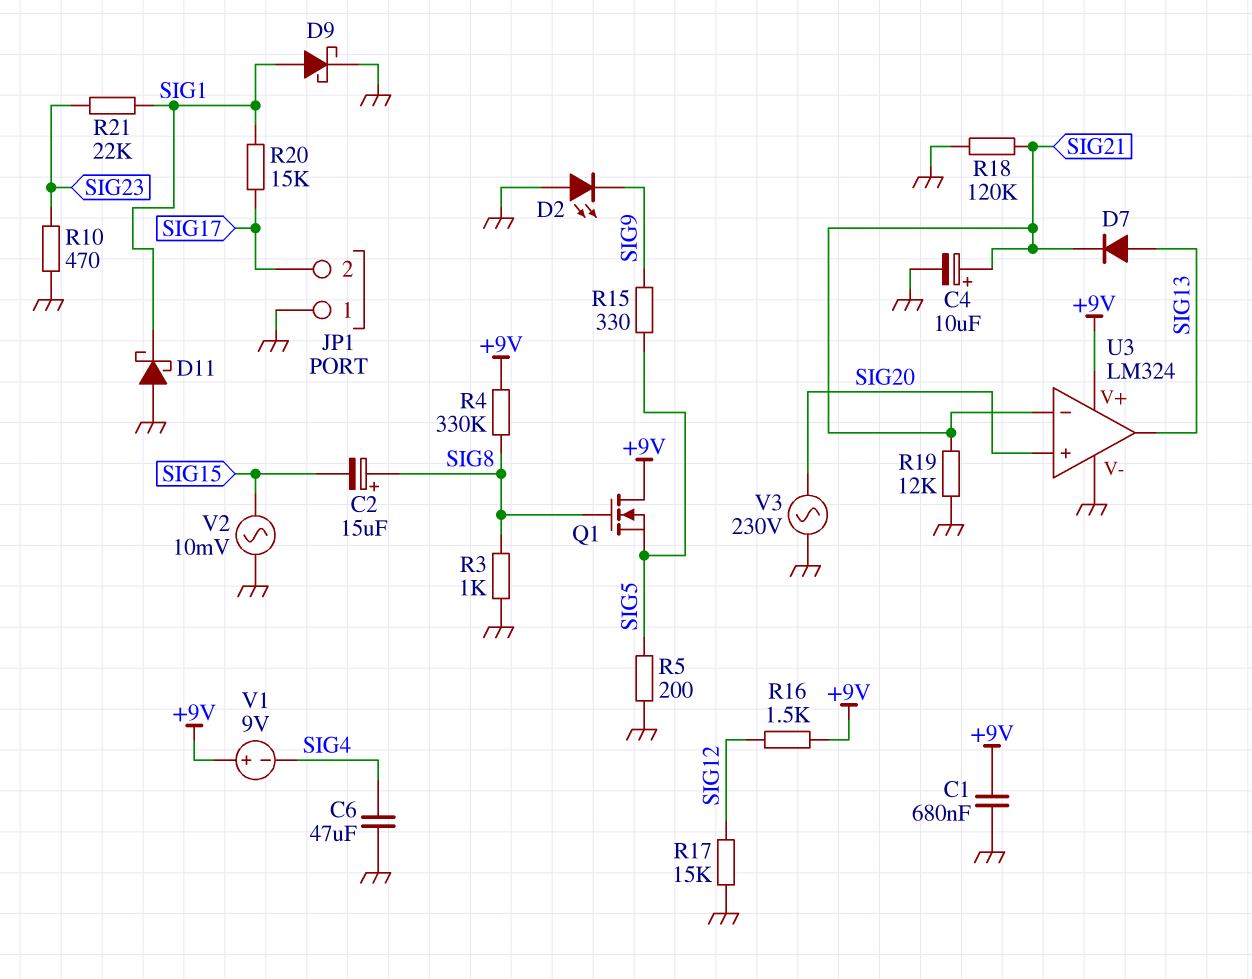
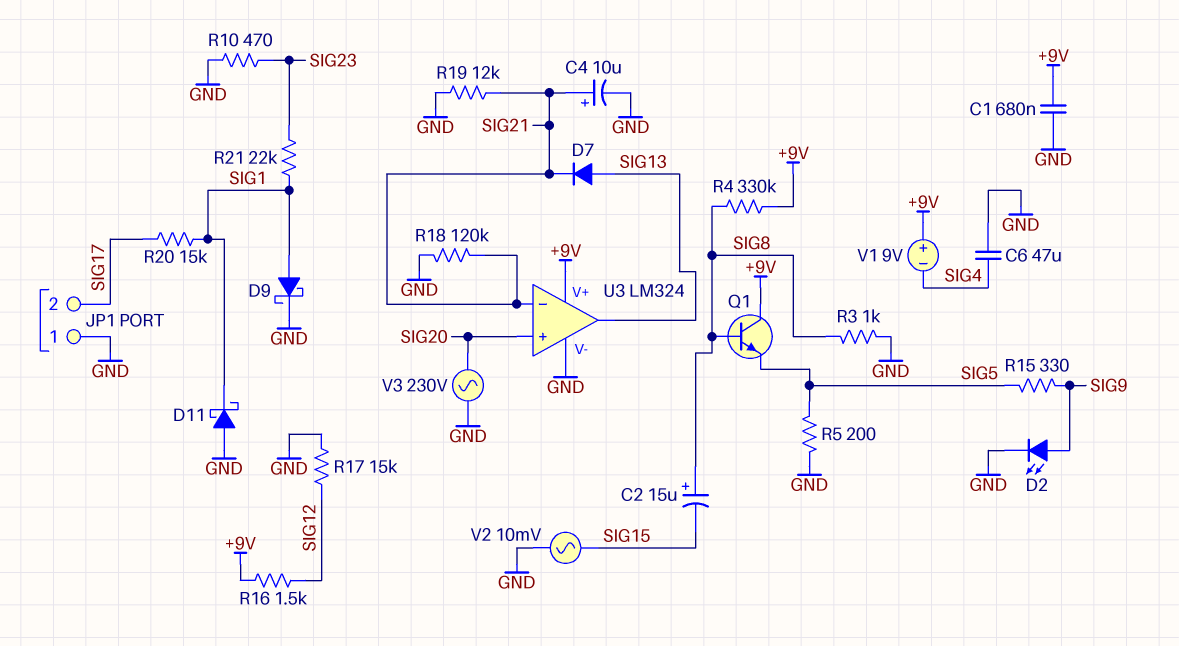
D2: LED (A GND, K SIG9) -> LED (A SIG9, K GND)
Q1: NMOS (G SIG8, D +9V, S SIG5) -> NPN (B SIG8, C +9V, E SIG5)

